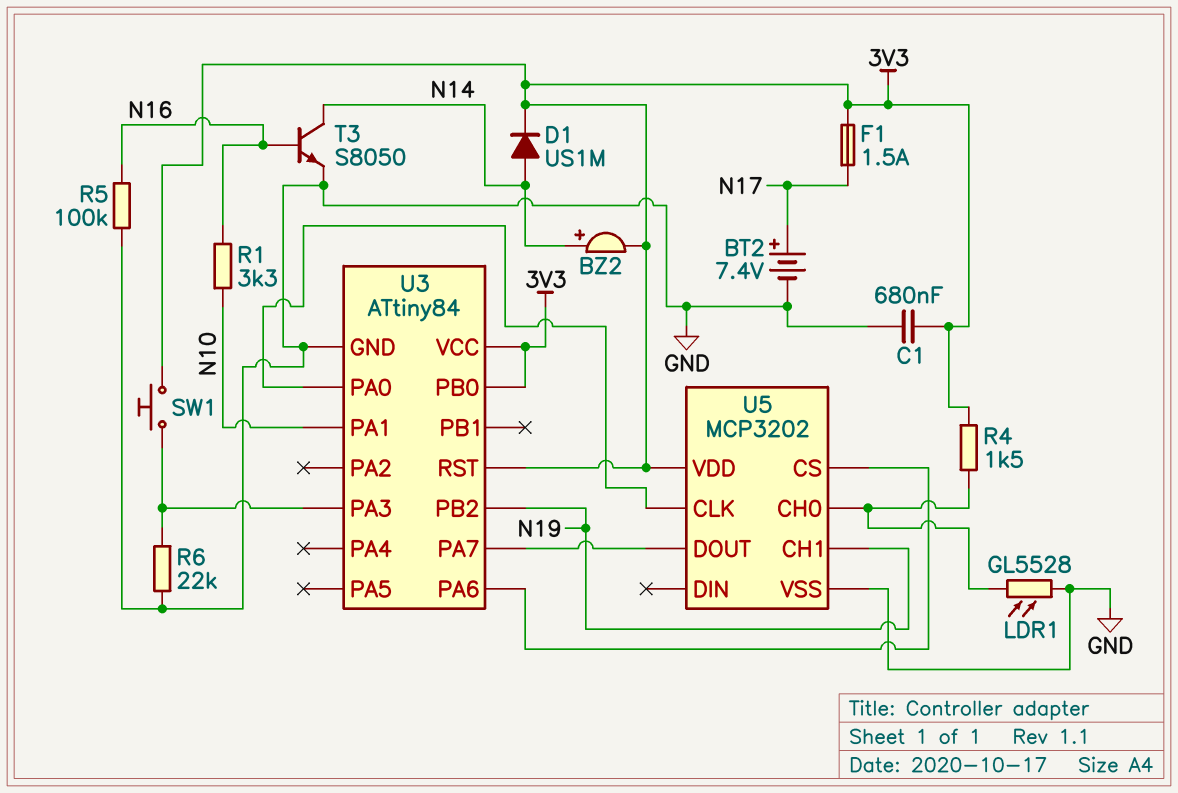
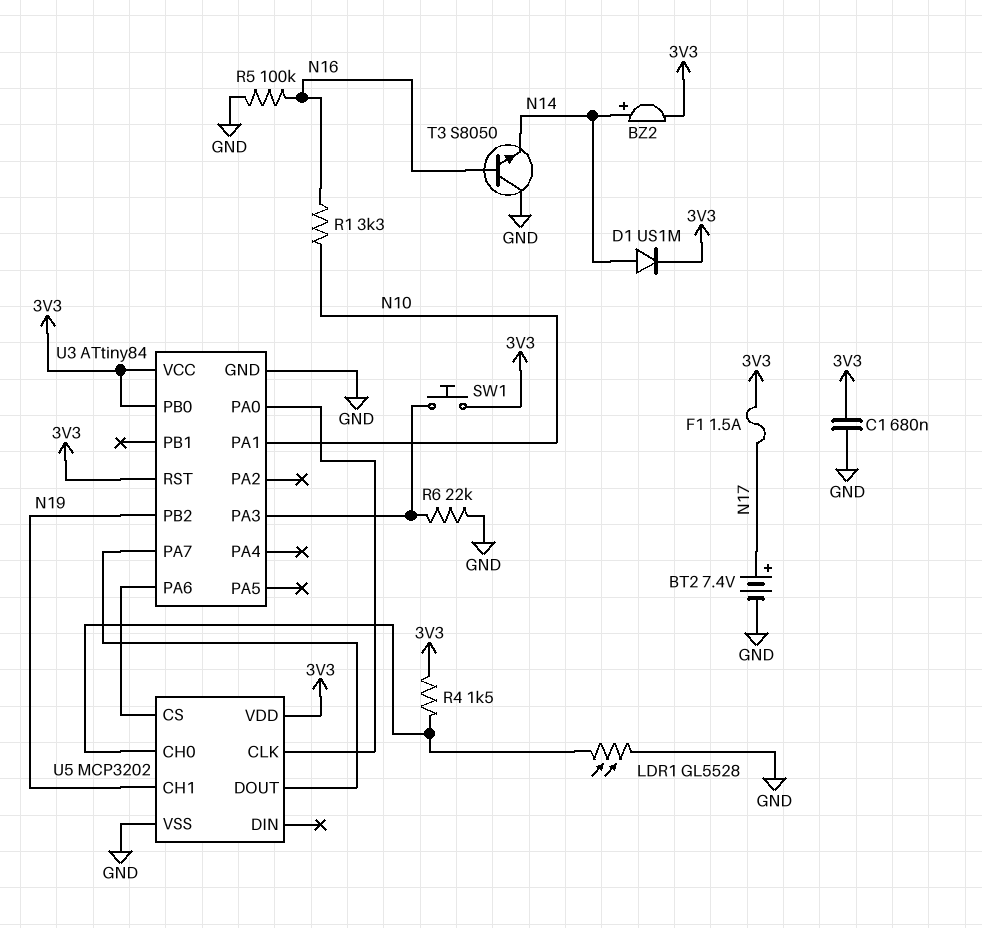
T3: NPN S8050 (B N16, C N14, E GND) -> NPN S8050 (B N16, C GND, E N14)

